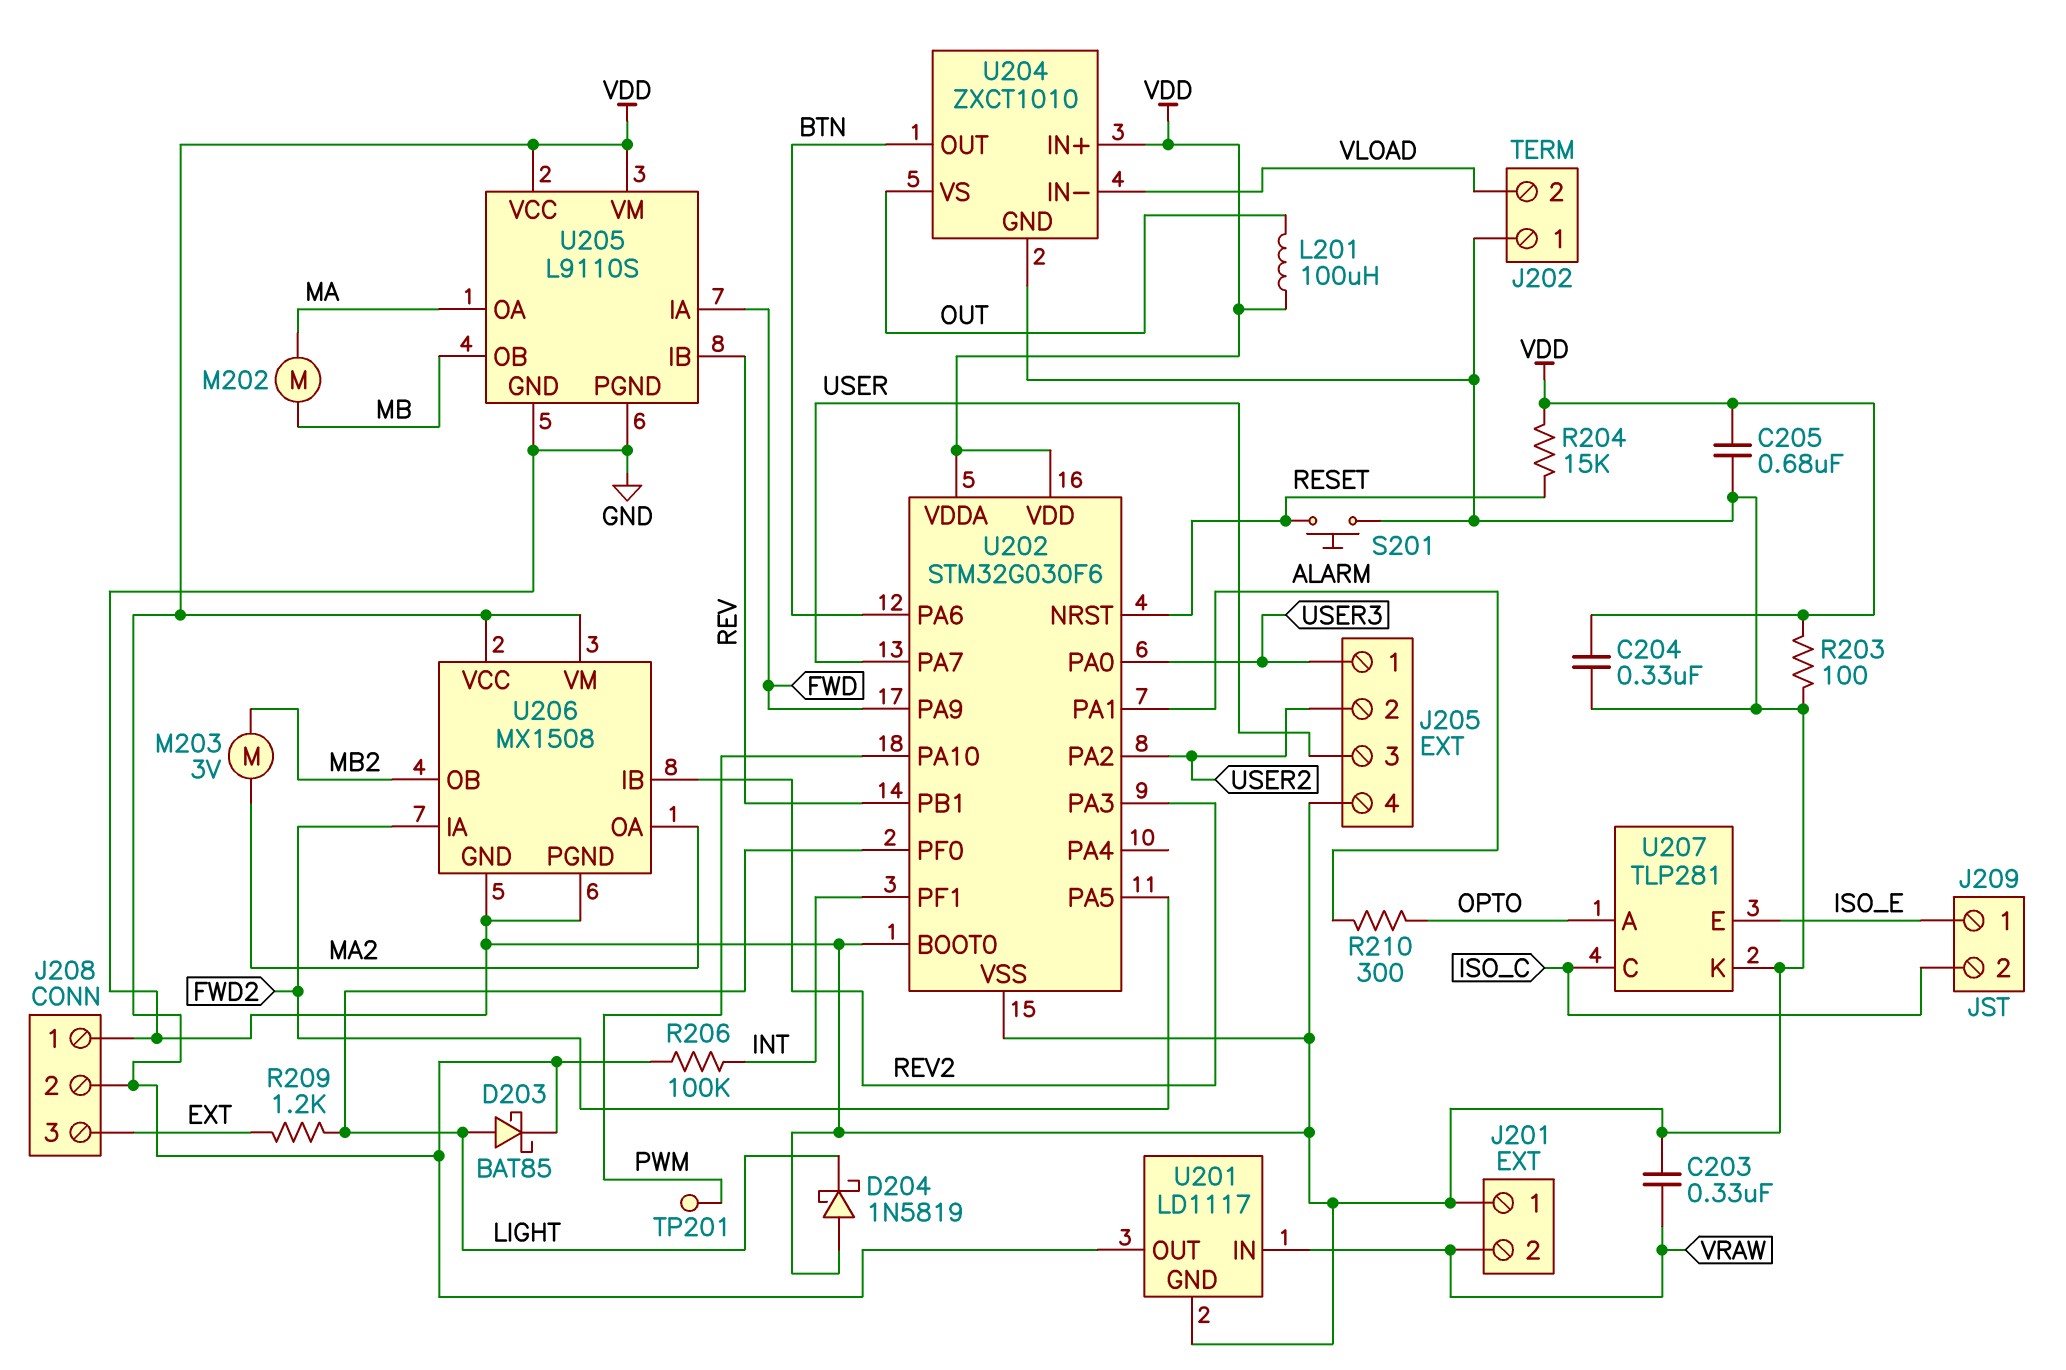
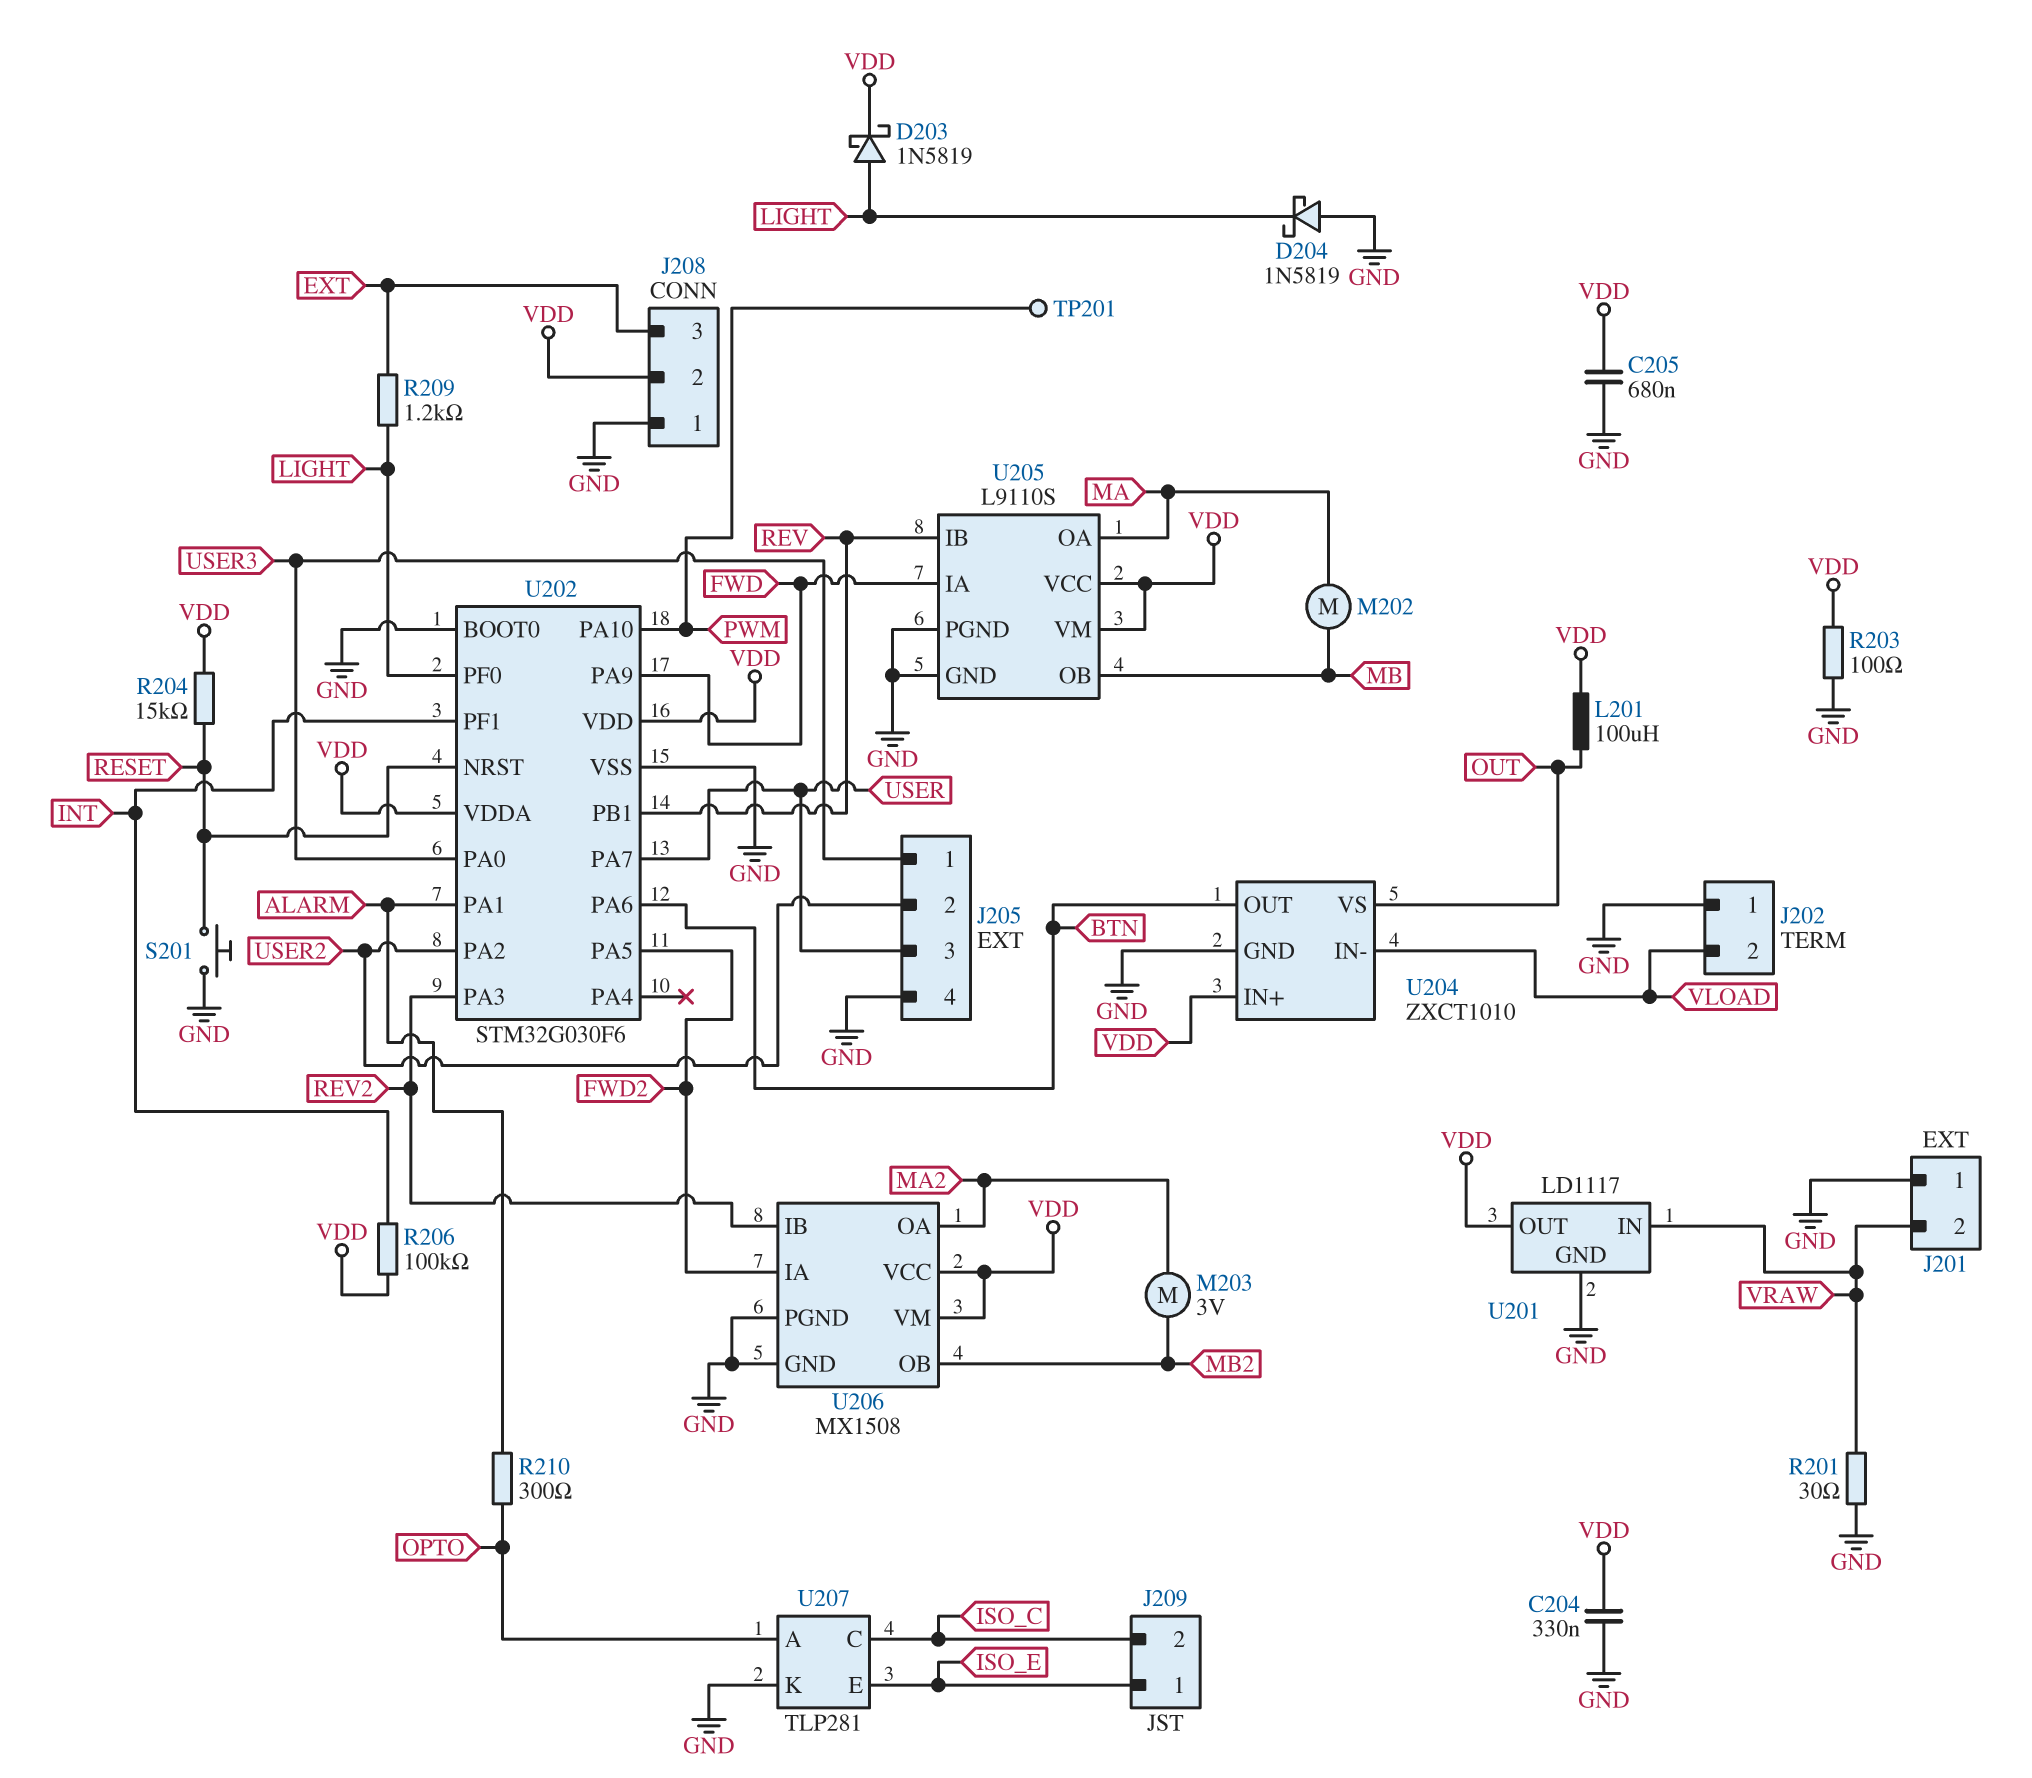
C203: 330nF (GND, VRAW) -> none
D203: schottky BAT85 (A LIGHT, K VDD) -> schottky 1N5819 (A LIGHT, K VDD)
R201: none -> 30 (GND, VRAW)

